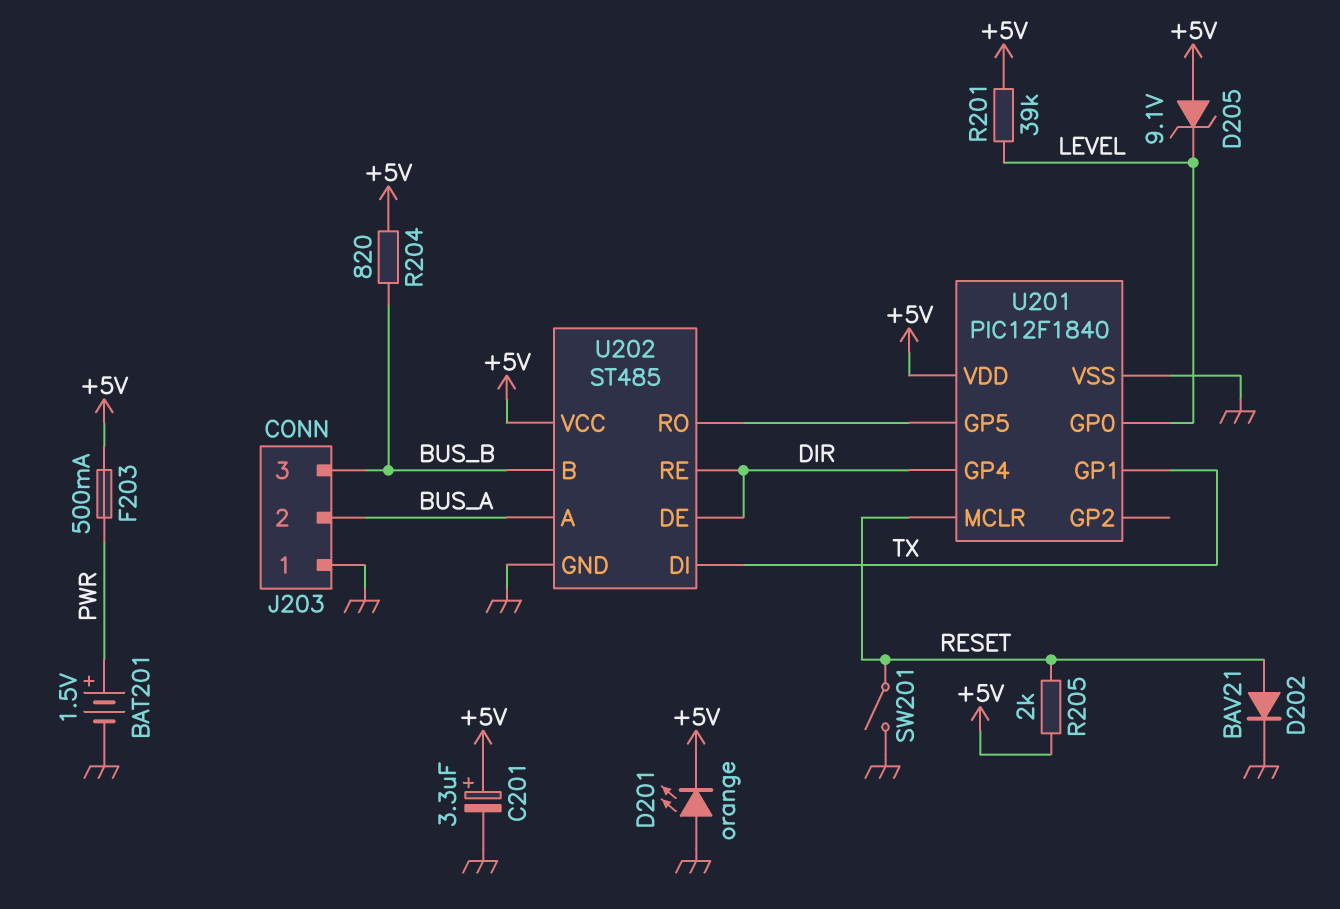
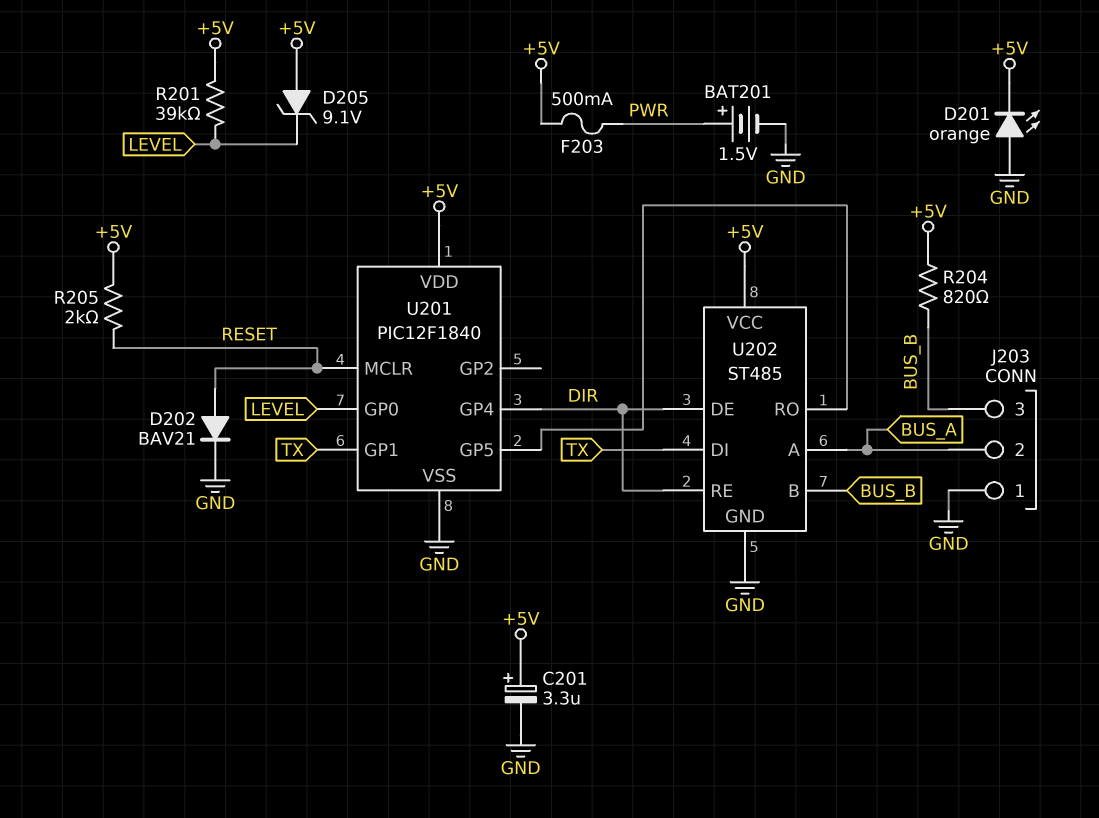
SW201: switch (GND, RESET) -> none

